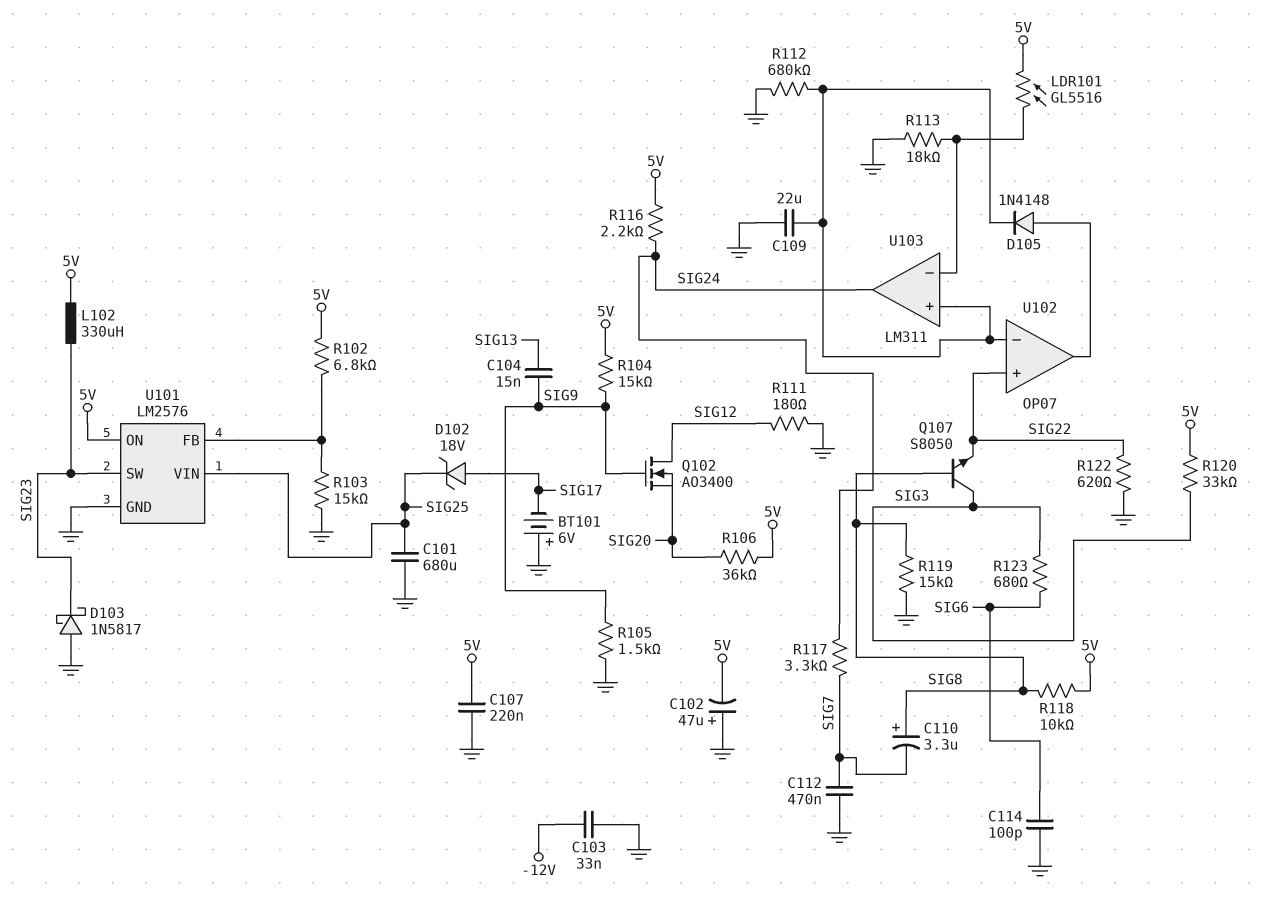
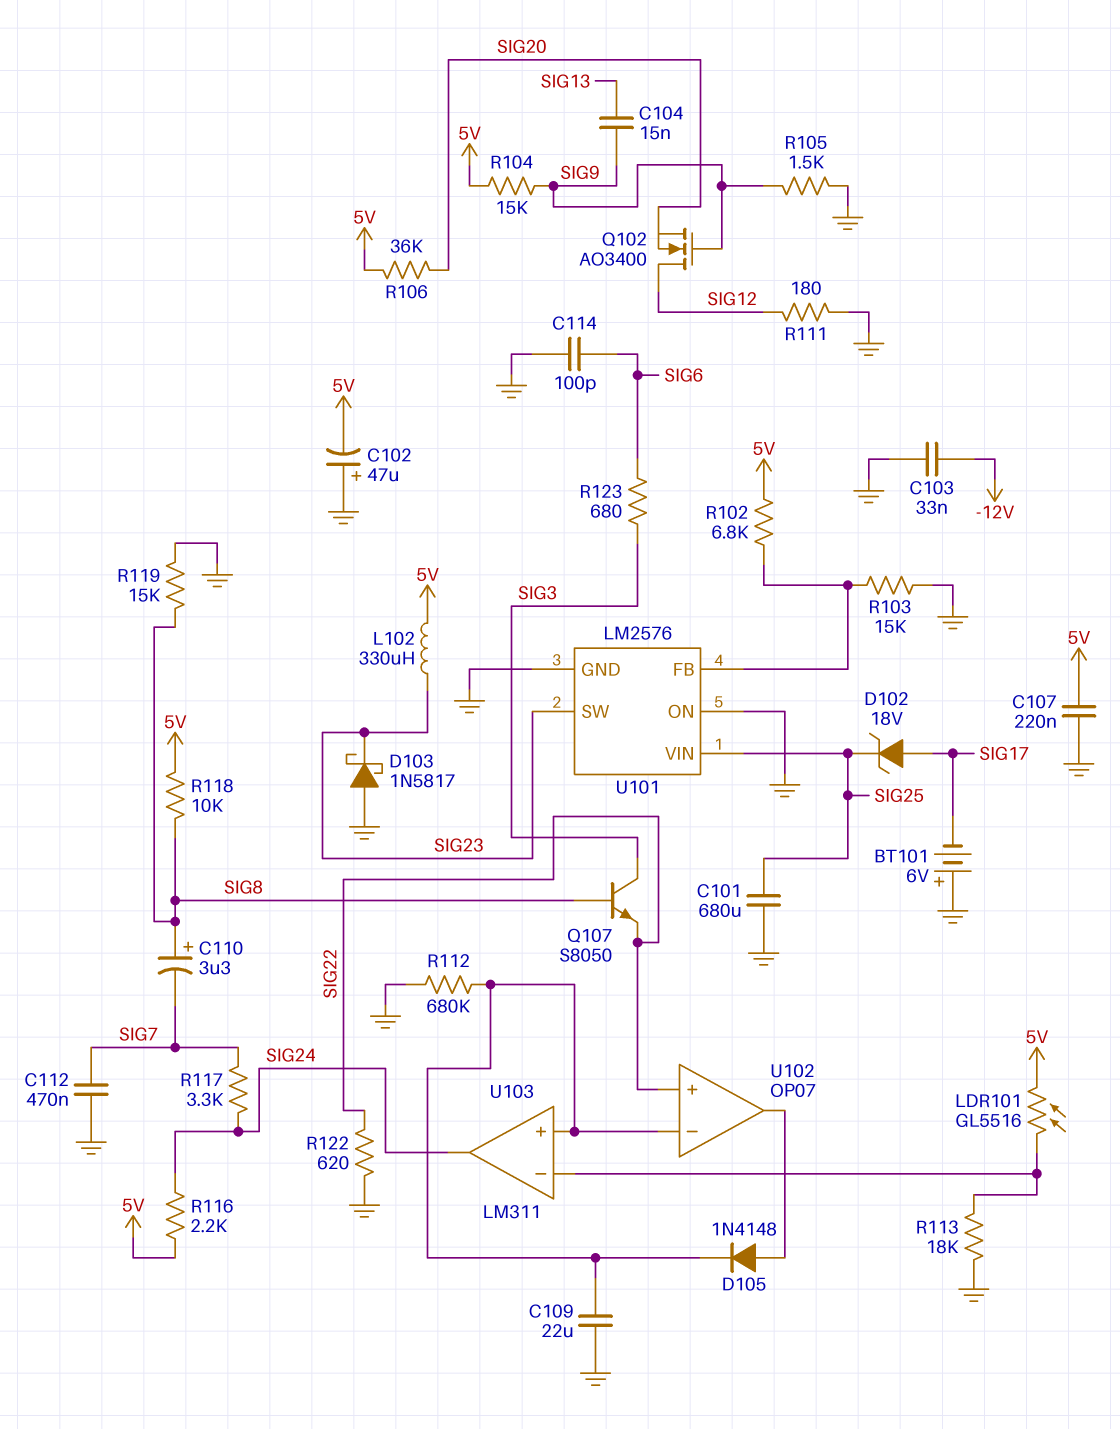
R120: 33k (5V, SIG3) -> none
U101 pin ON: 5V -> GND

